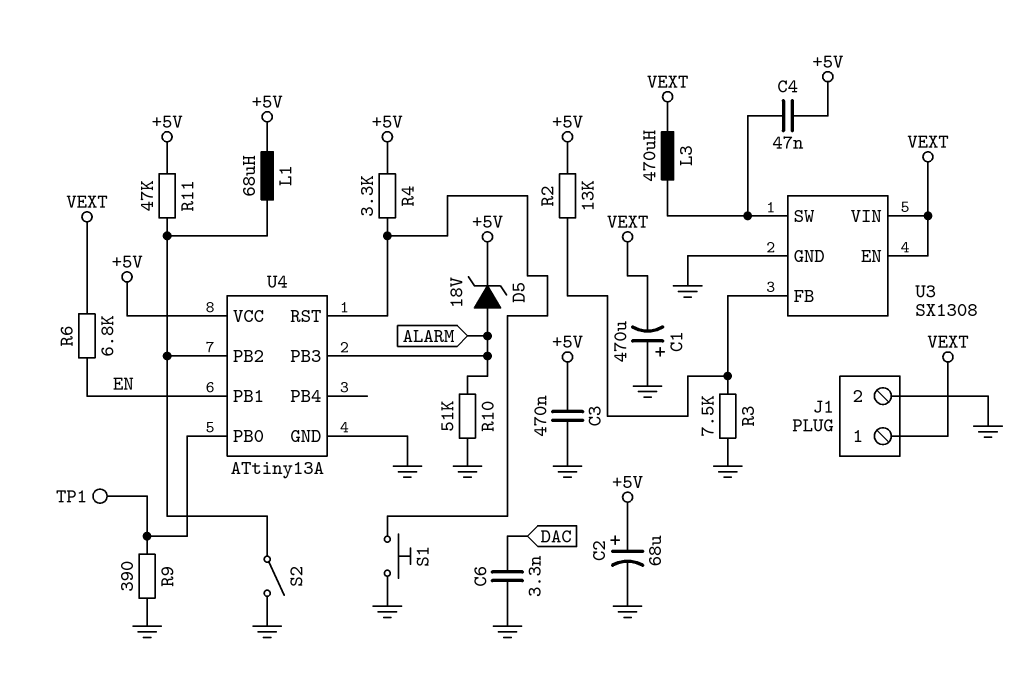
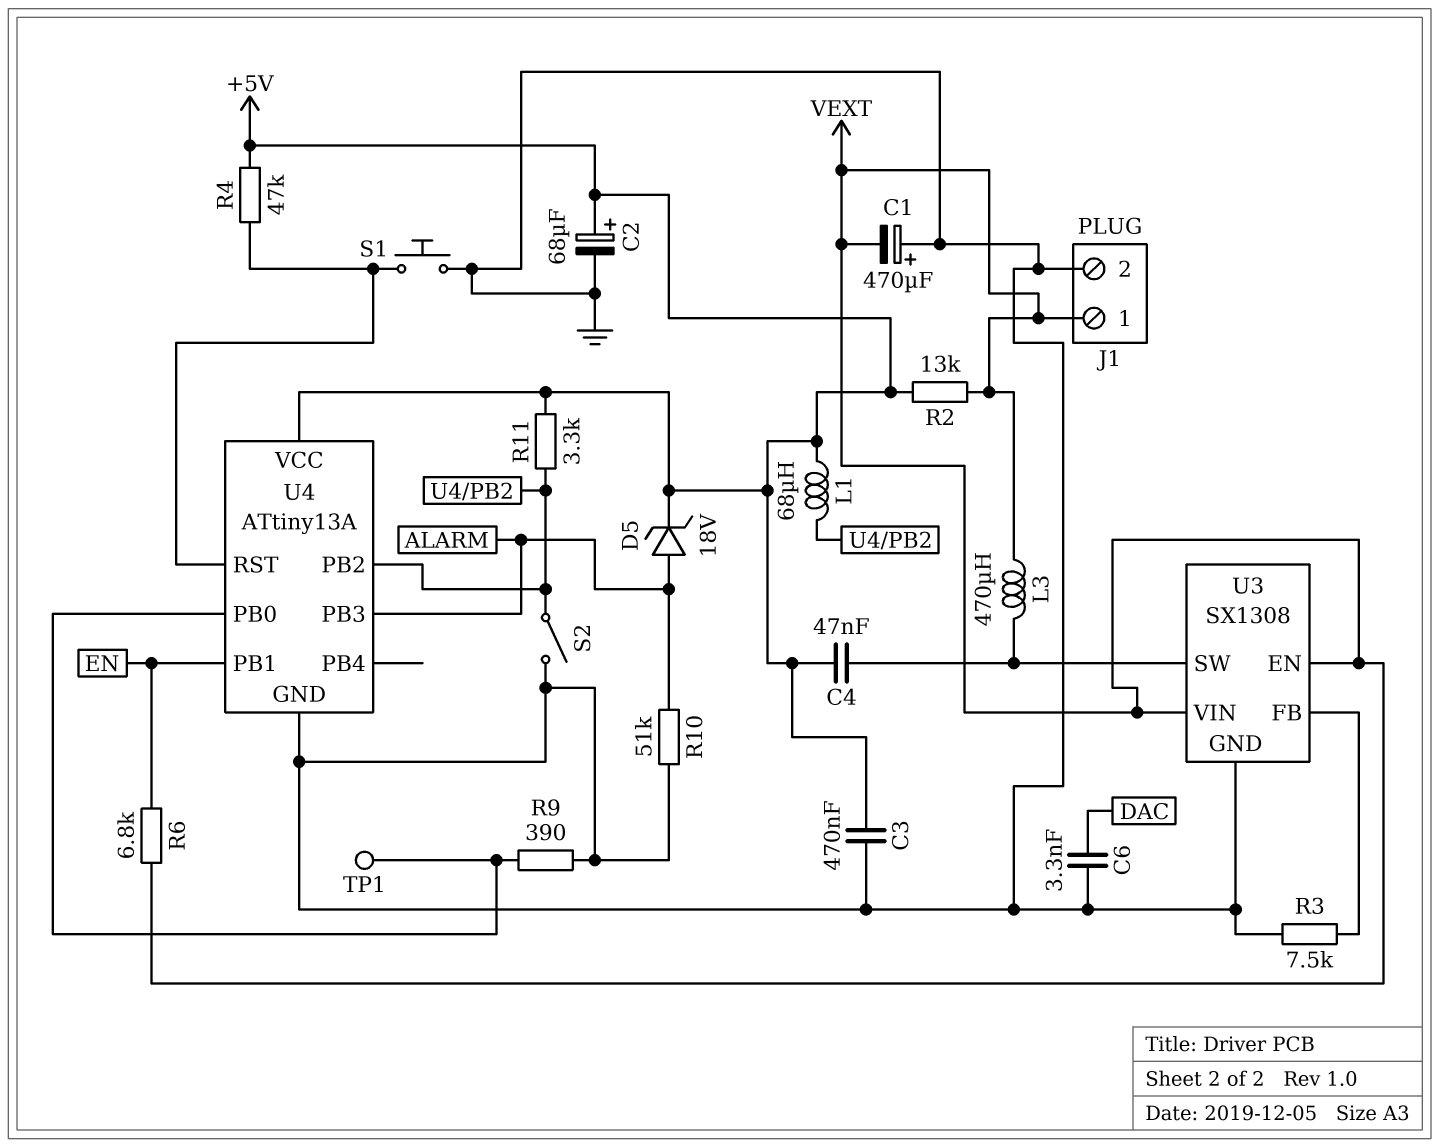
R2: 13k (+5V, U3/FB) -> 13k (+5V, VEXT)
R4: 3.3k (+5V, U4/RST) -> 47k (+5V, U4/RST)
R11: 47k (+5V, U4/PB2) -> 3.3k (+5V, U4/PB2)

